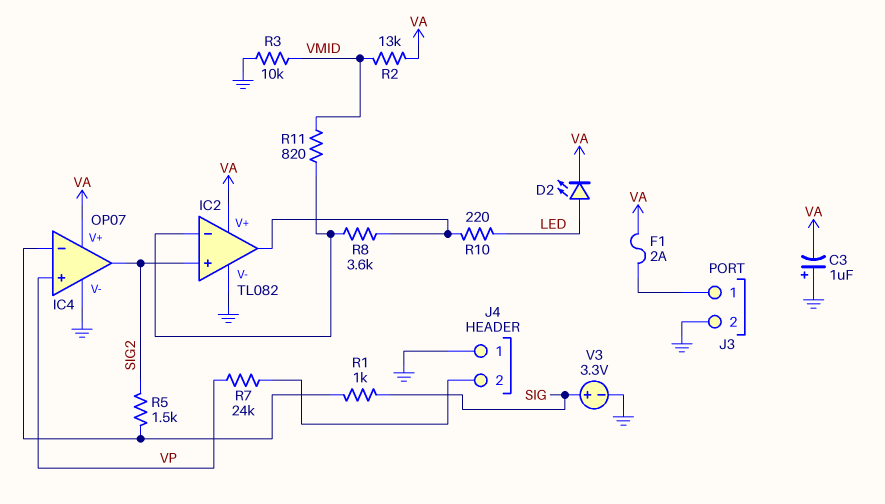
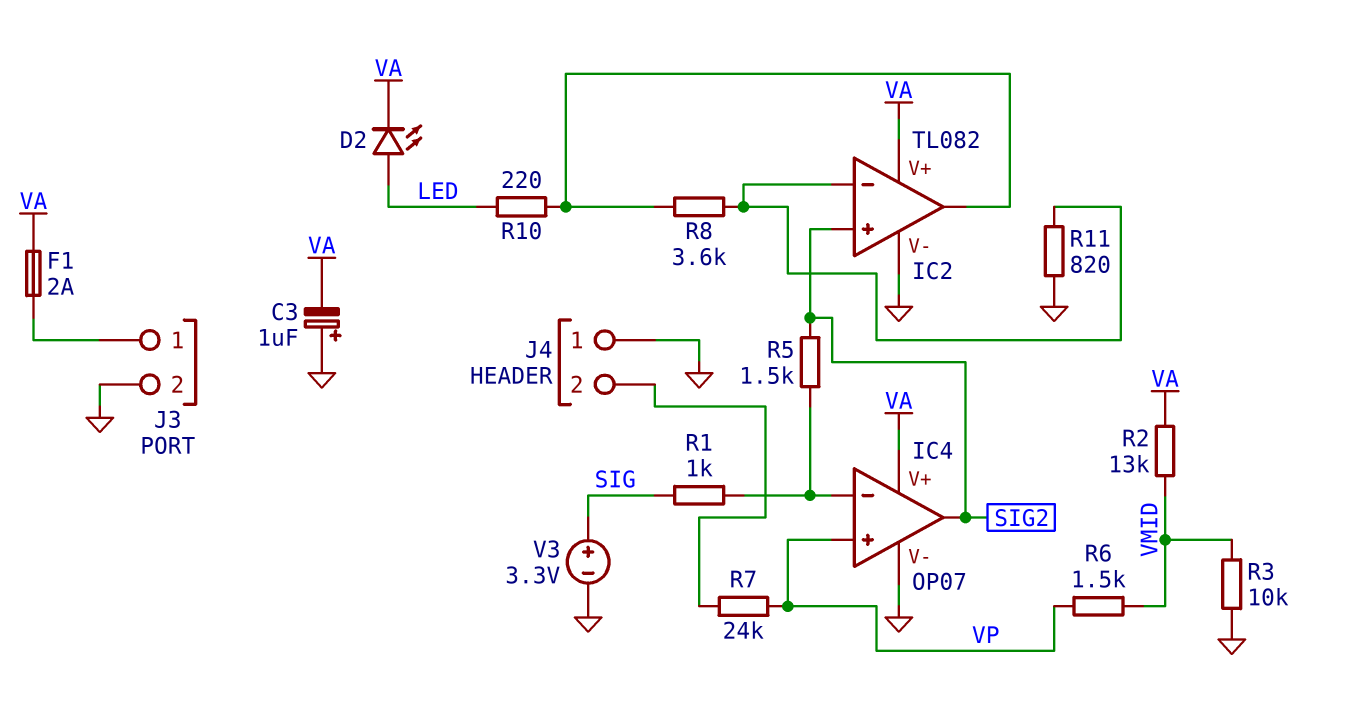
R6: none -> 1.5k (VMID, VP)
R11: 820 (IC2/in-, VMID) -> 820 (GND, IC2/in-)

